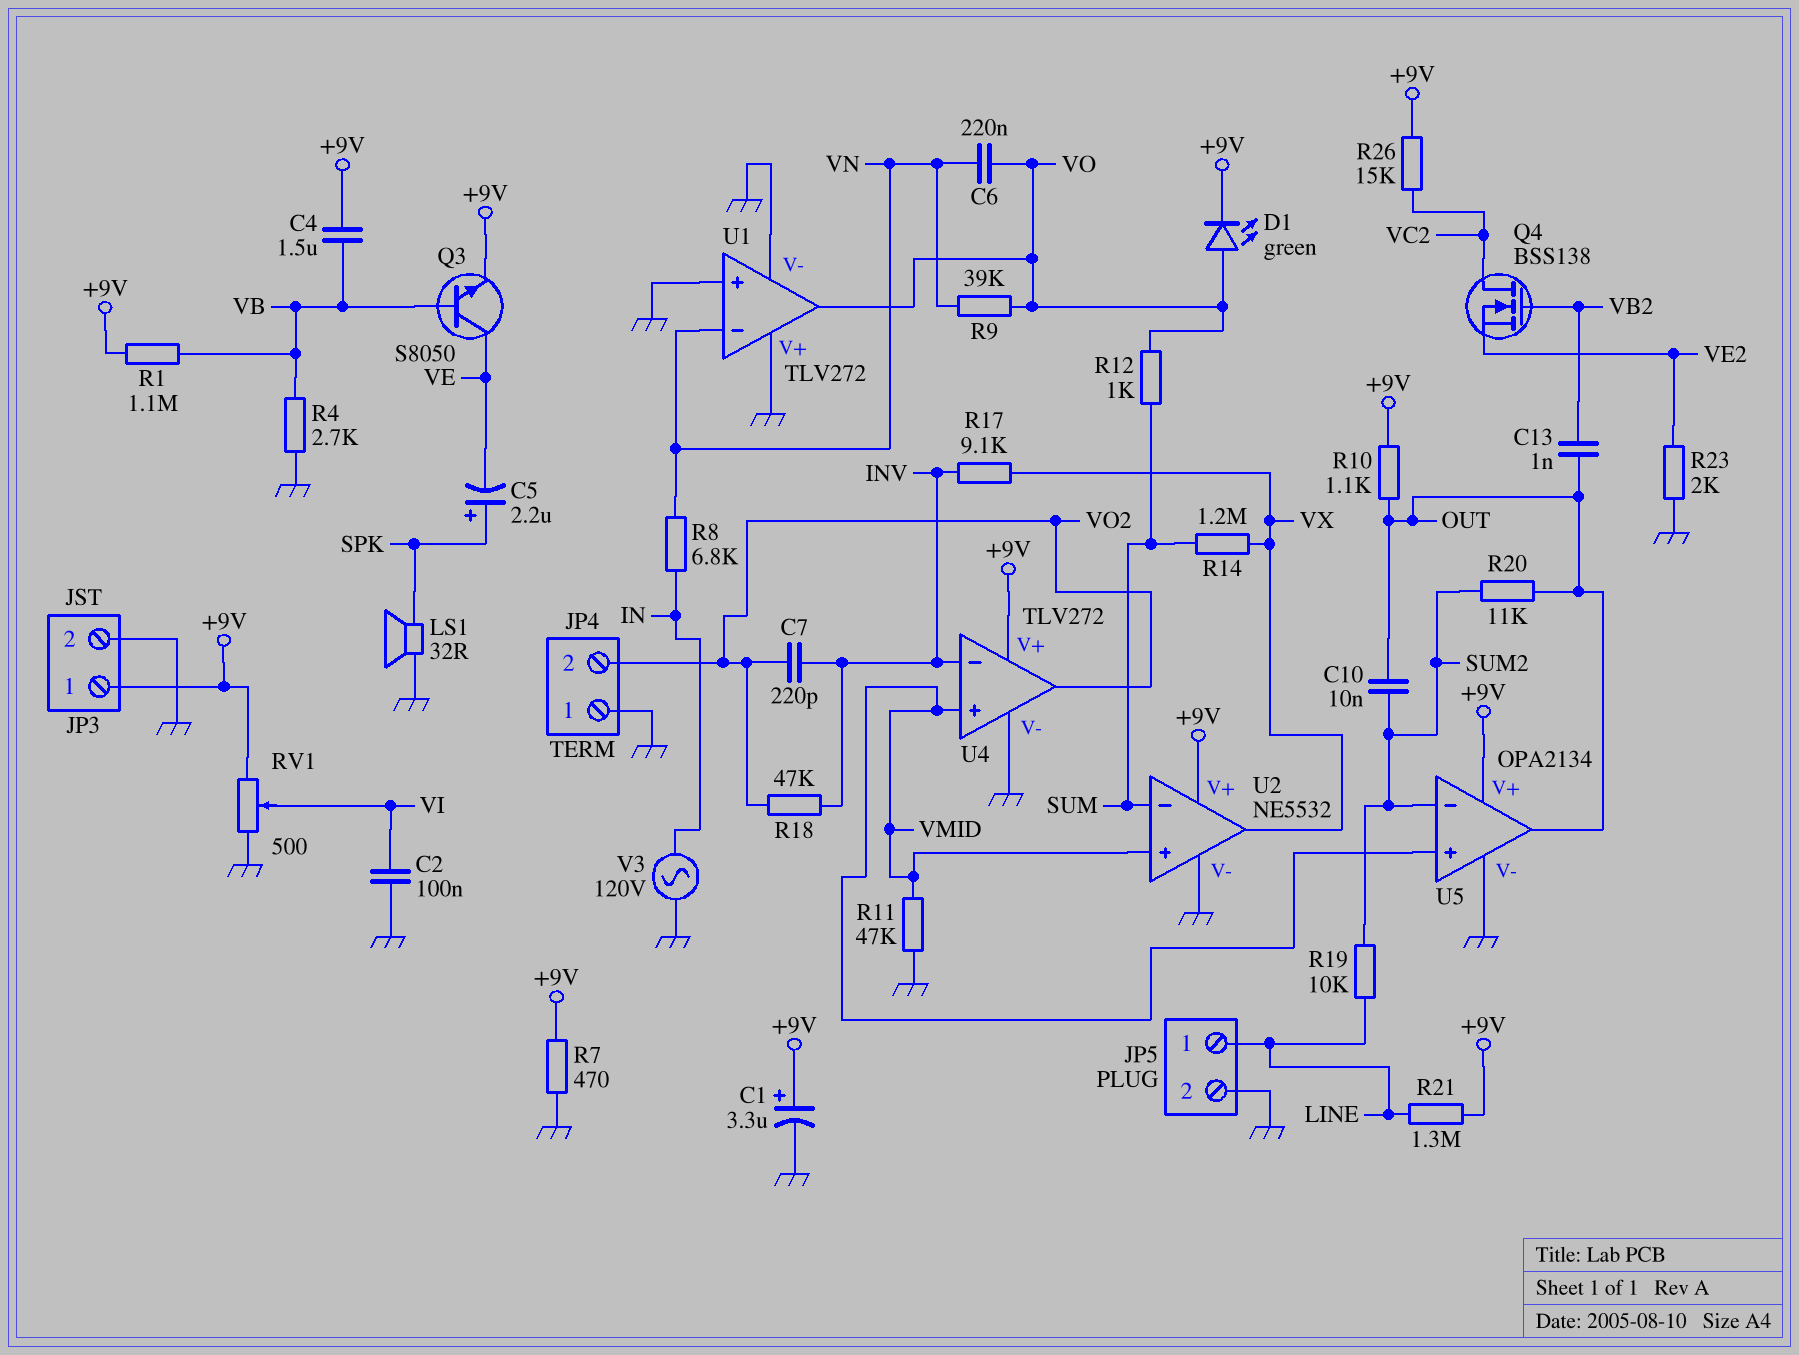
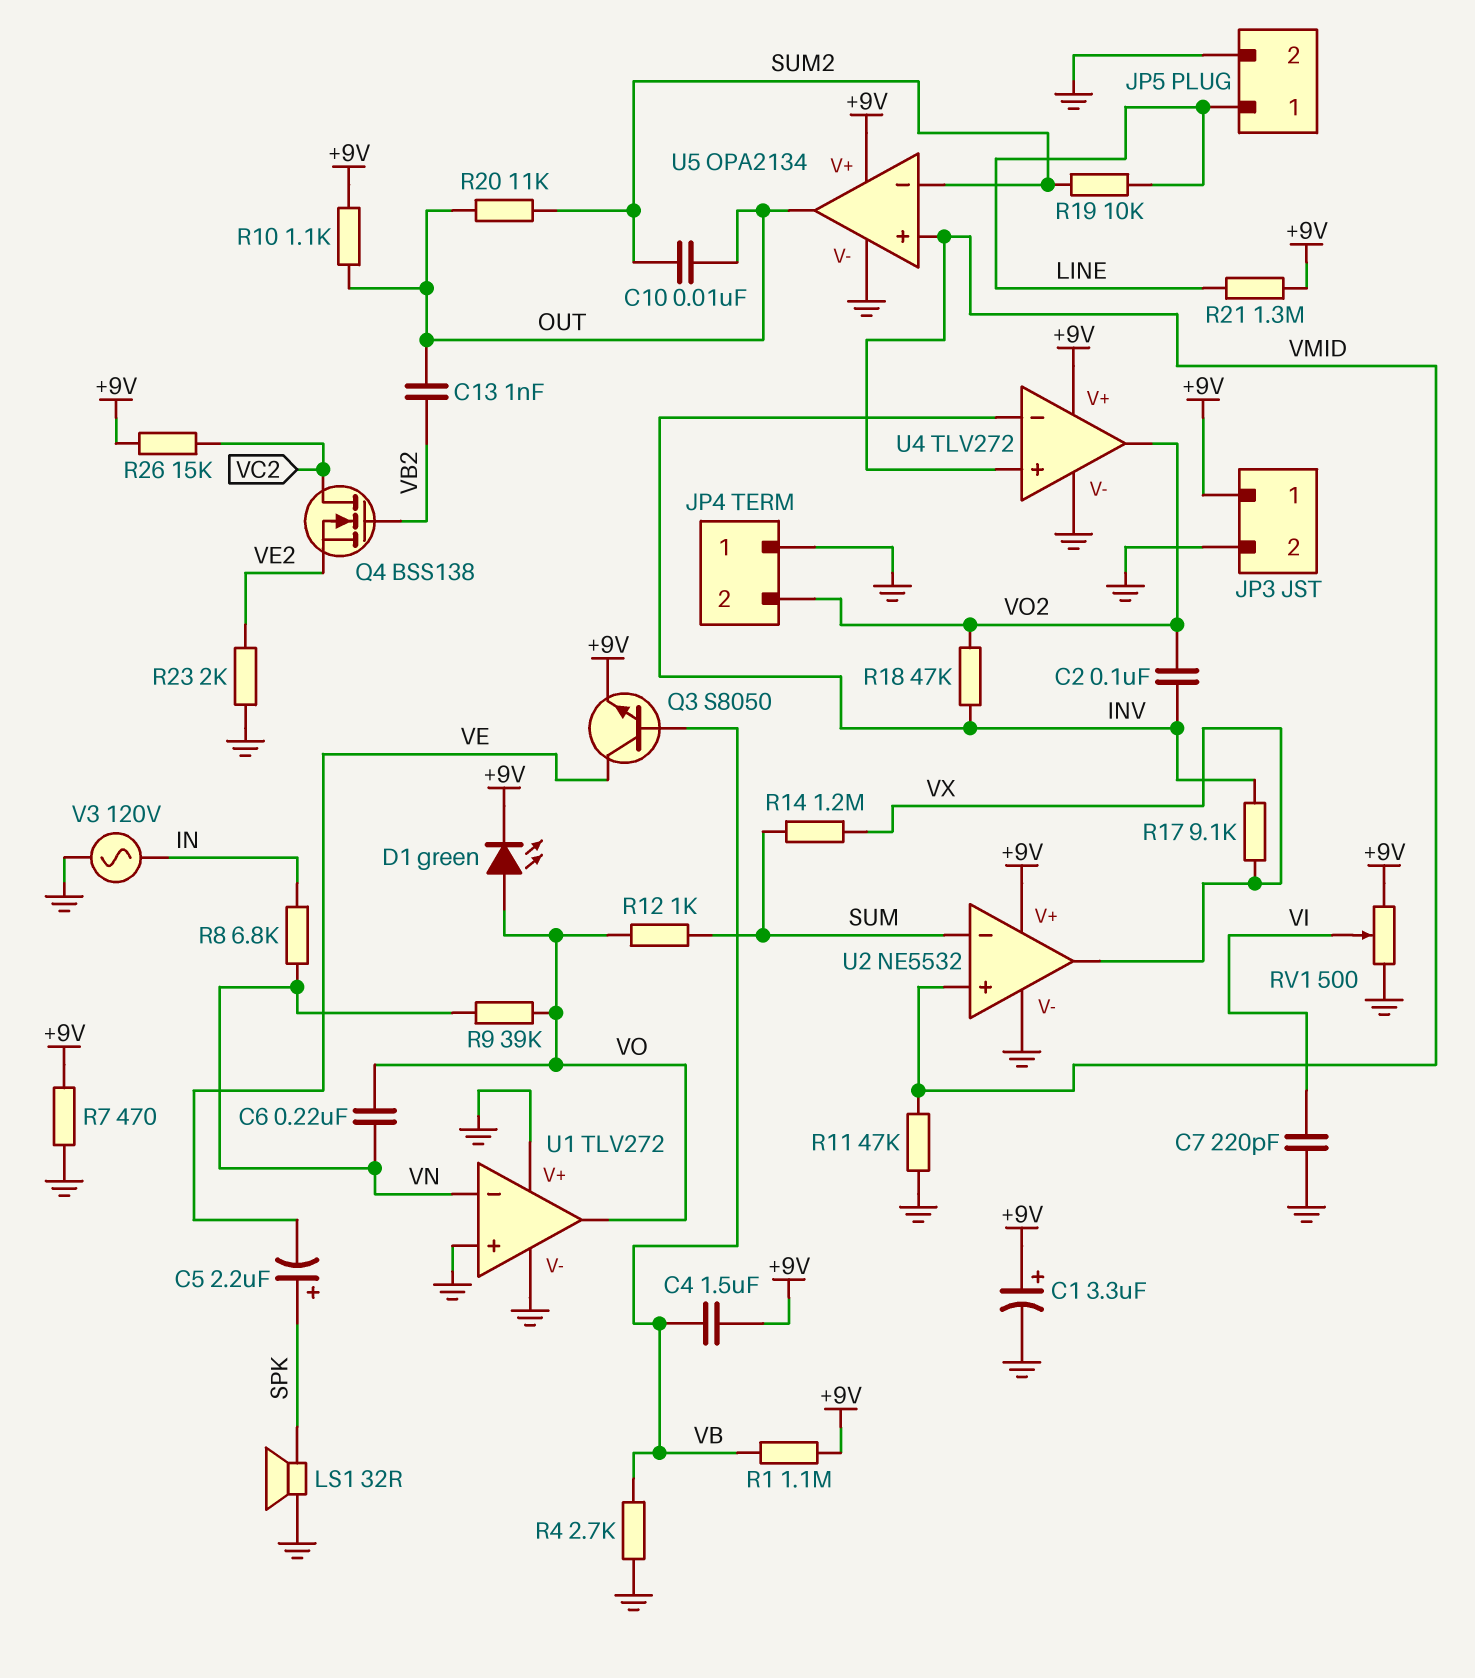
C2: 100nF (GND, VI) -> 100nF (INV, VO2)
C7: 220pF (INV, VO2) -> 220pF (GND, VI)

